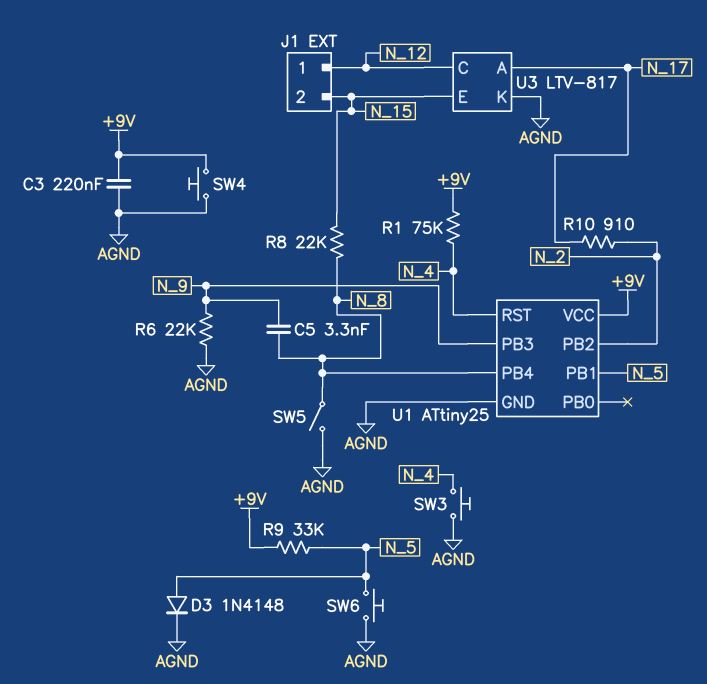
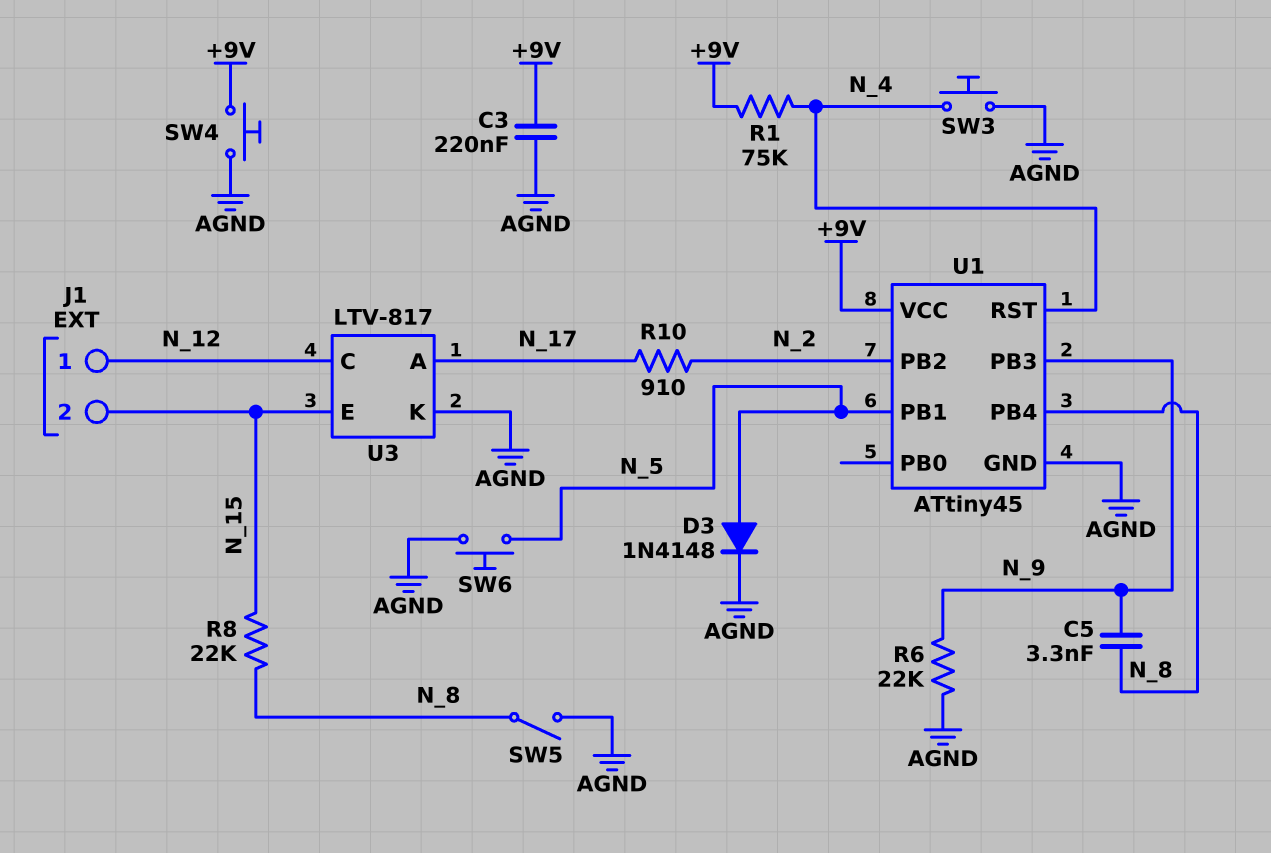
R9: 33k (+9V, N_5) -> none
U1: ATtiny25 -> ATtiny45

